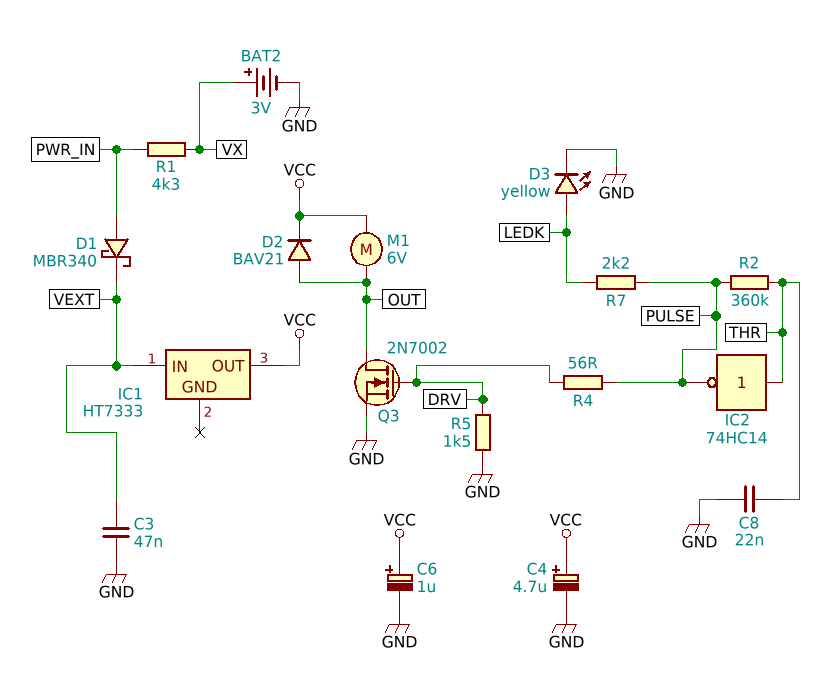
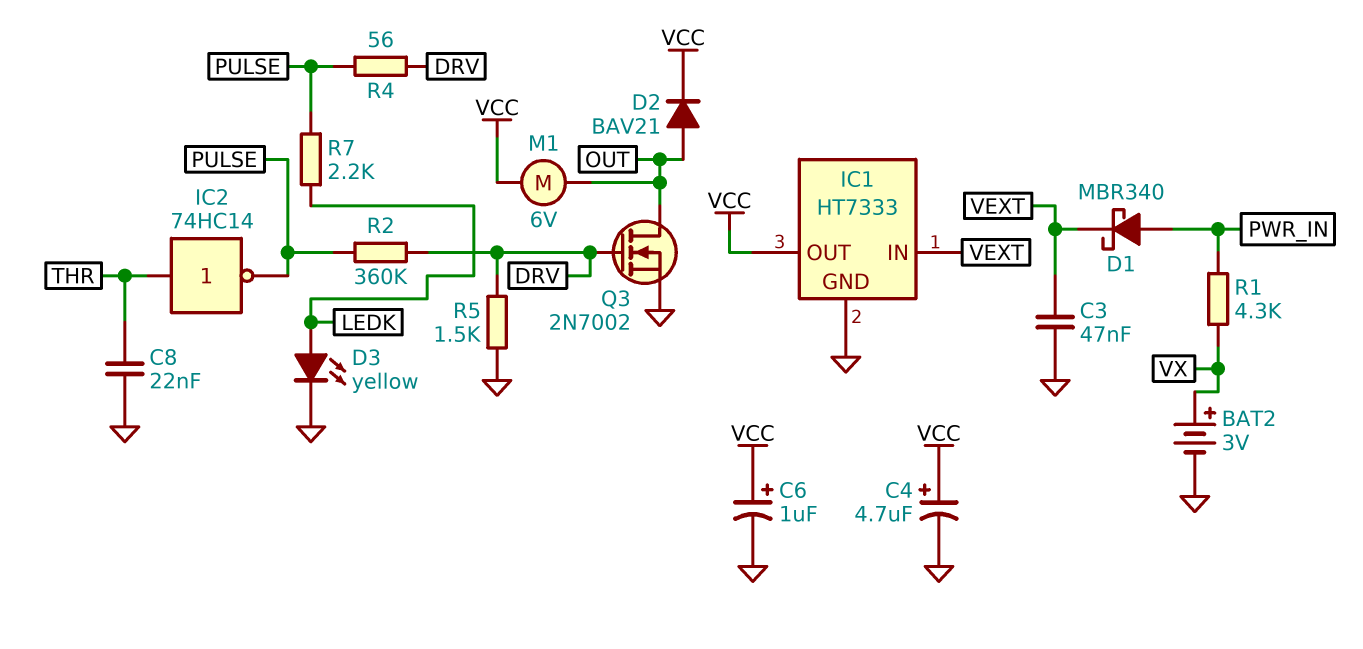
IC1 pin GND: none -> GND
R2: 360k (PULSE, THR) -> 360k (DRV, PULSE)

